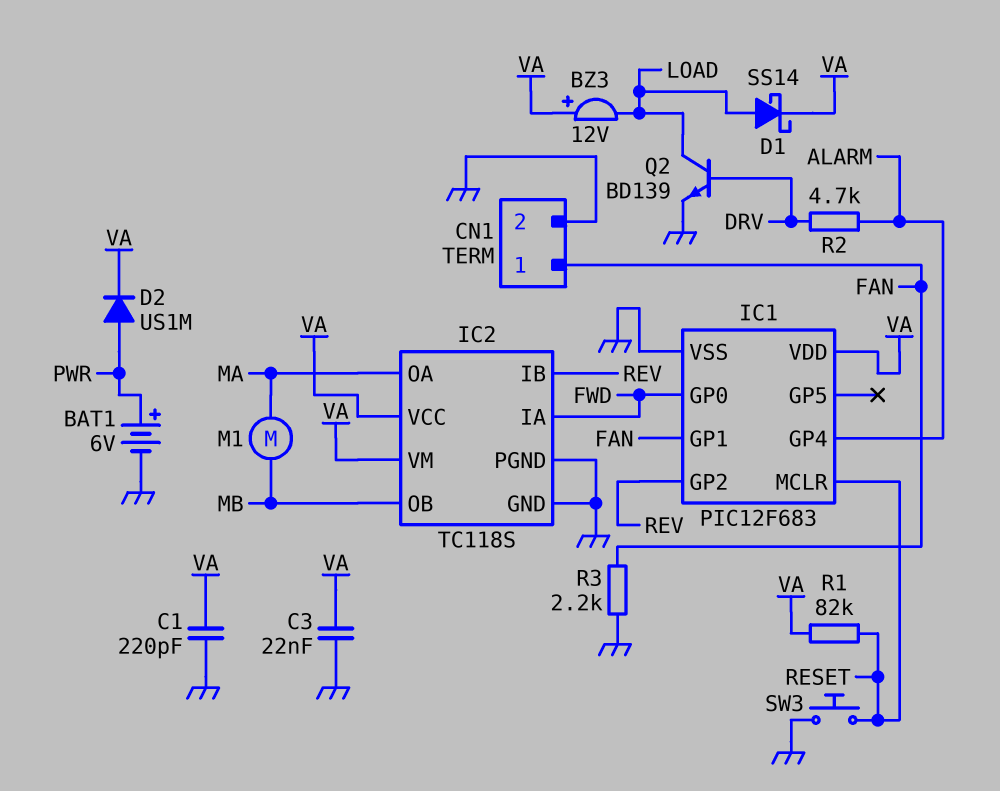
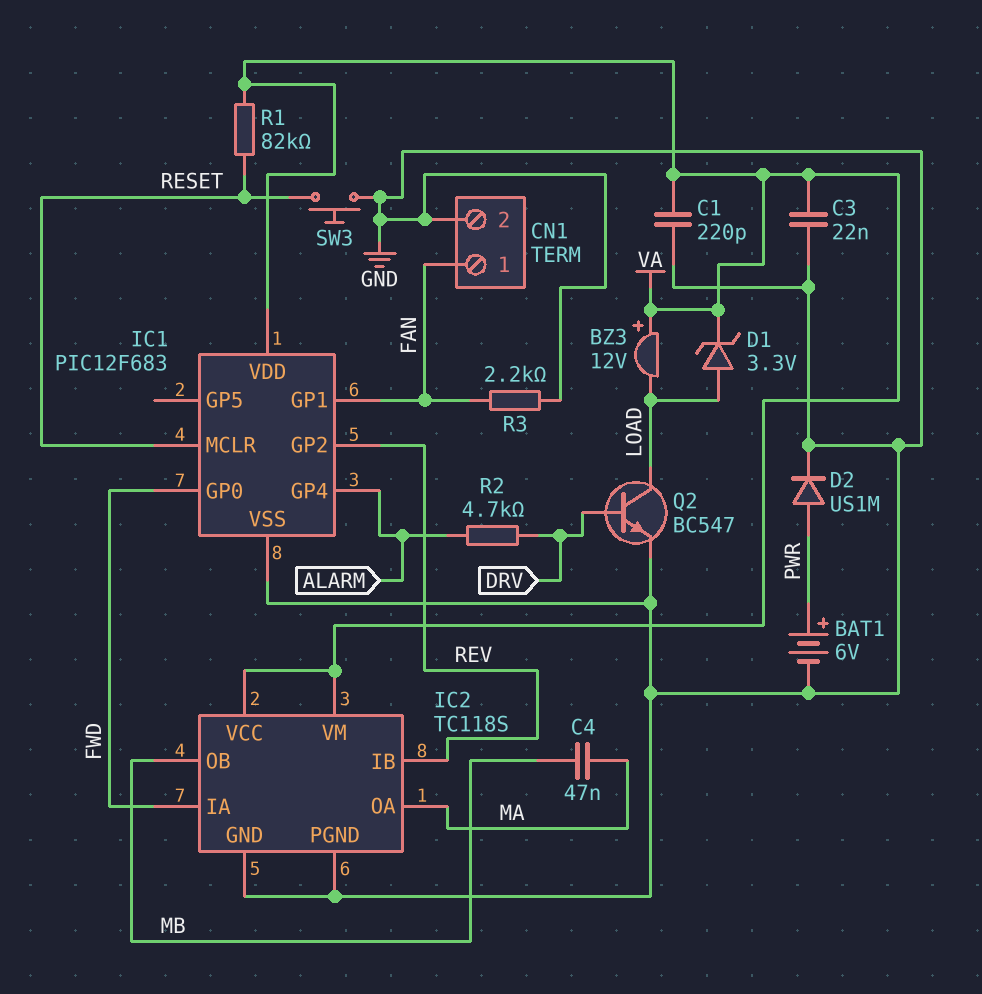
C4: none -> 47nF (MA, MB)
D1: schottky SS14 (A LOAD, K VA) -> zener 3.3V (A LOAD, K VA)
D2: diode US1M (A PWR, K VA) -> diode US1M (A PWR, K GND)
M1: motor (MA, MB) -> none
Q2: NPN BD139 (B DRV, C LOAD, E GND) -> NPN BC547 (B DRV, C LOAD, E GND)

